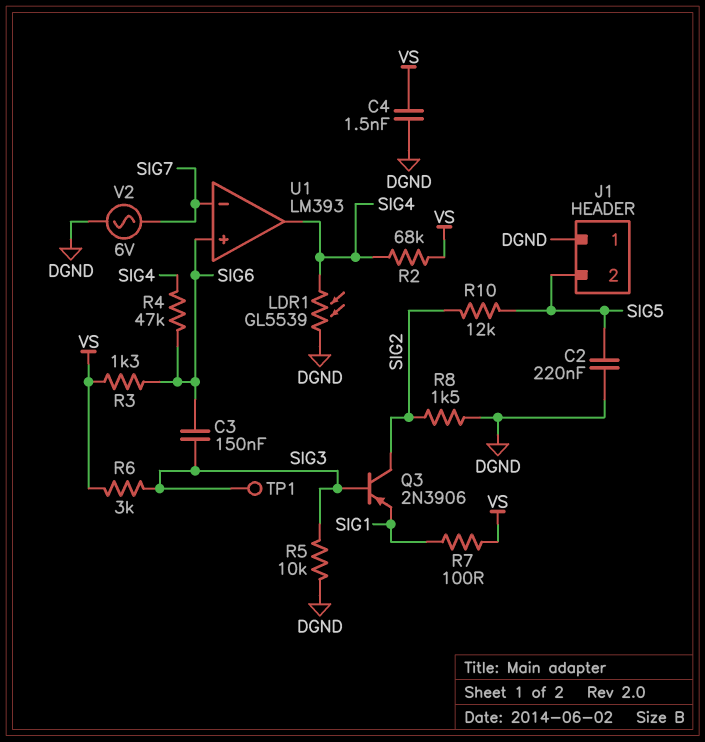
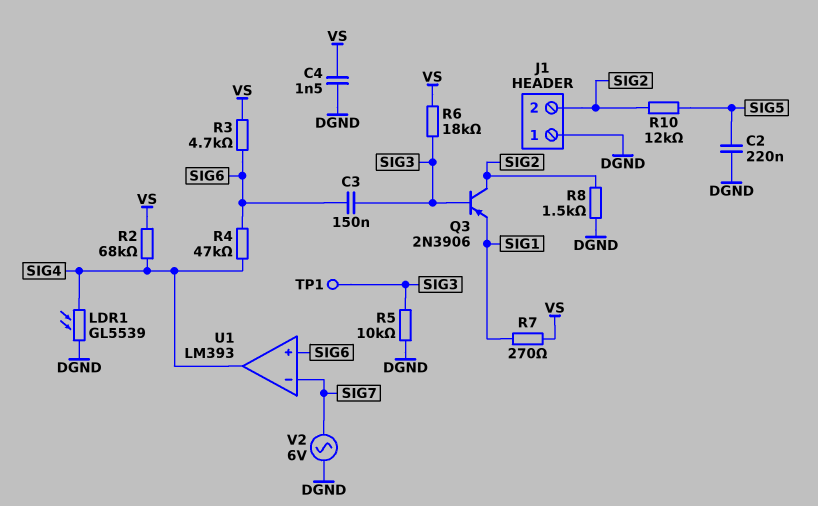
J1 pin 2: SIG5 -> SIG2
R3: 1.3k (SIG6, VS) -> 4.7k (SIG6, VS)
R6: 3k (SIG3, VS) -> 18k (SIG3, VS)
R7: 100 (SIG1, VS) -> 270 (SIG1, VS)

